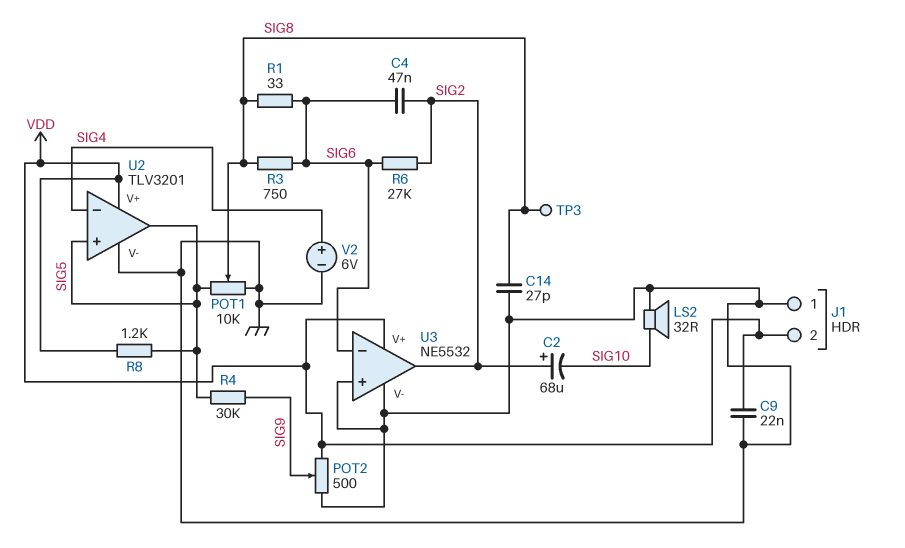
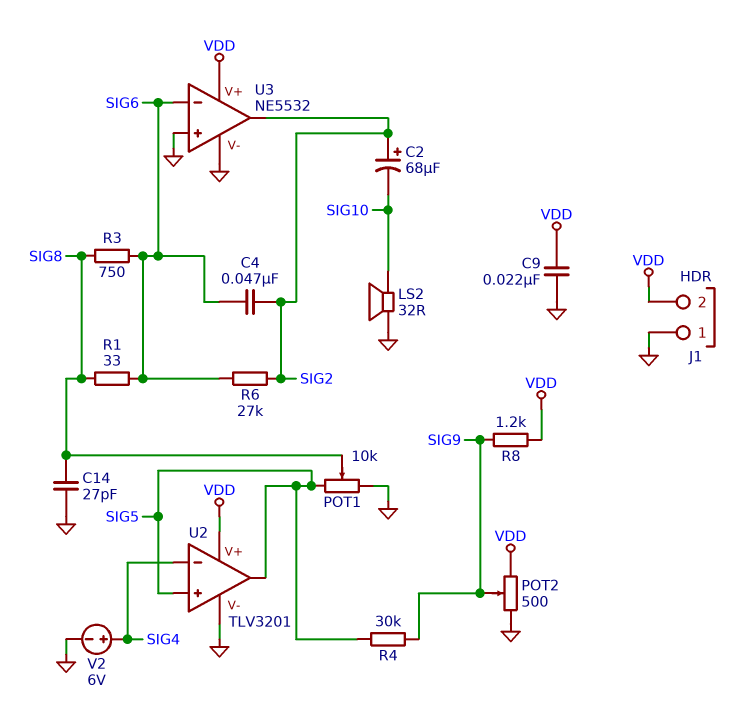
R8: 1.2k (SIG5, VDD) -> 1.2k (SIG9, VDD)
TP3: test point (SIG8) -> none

